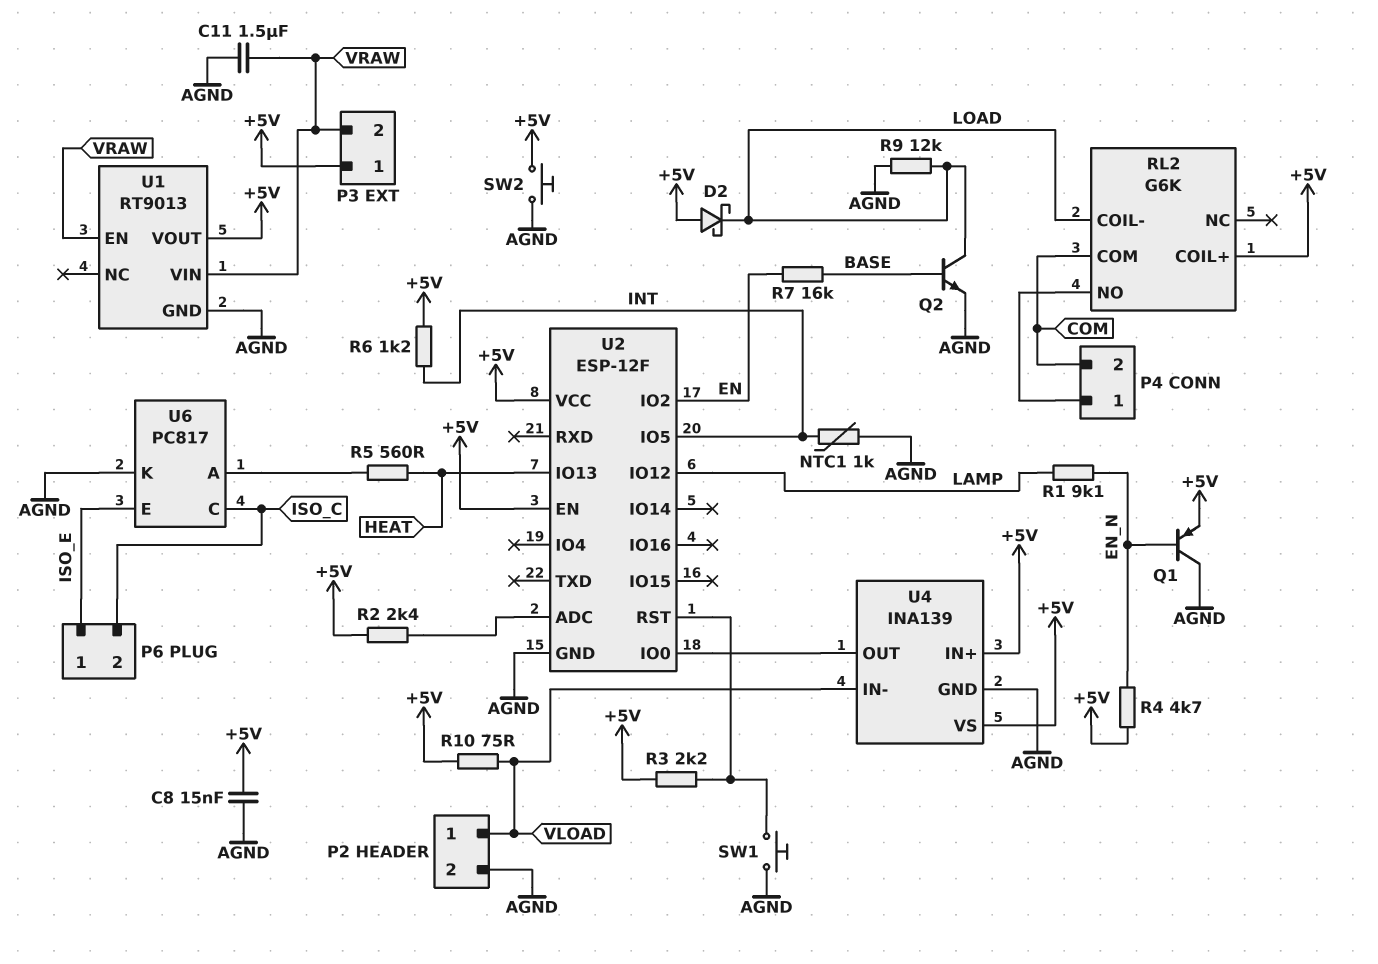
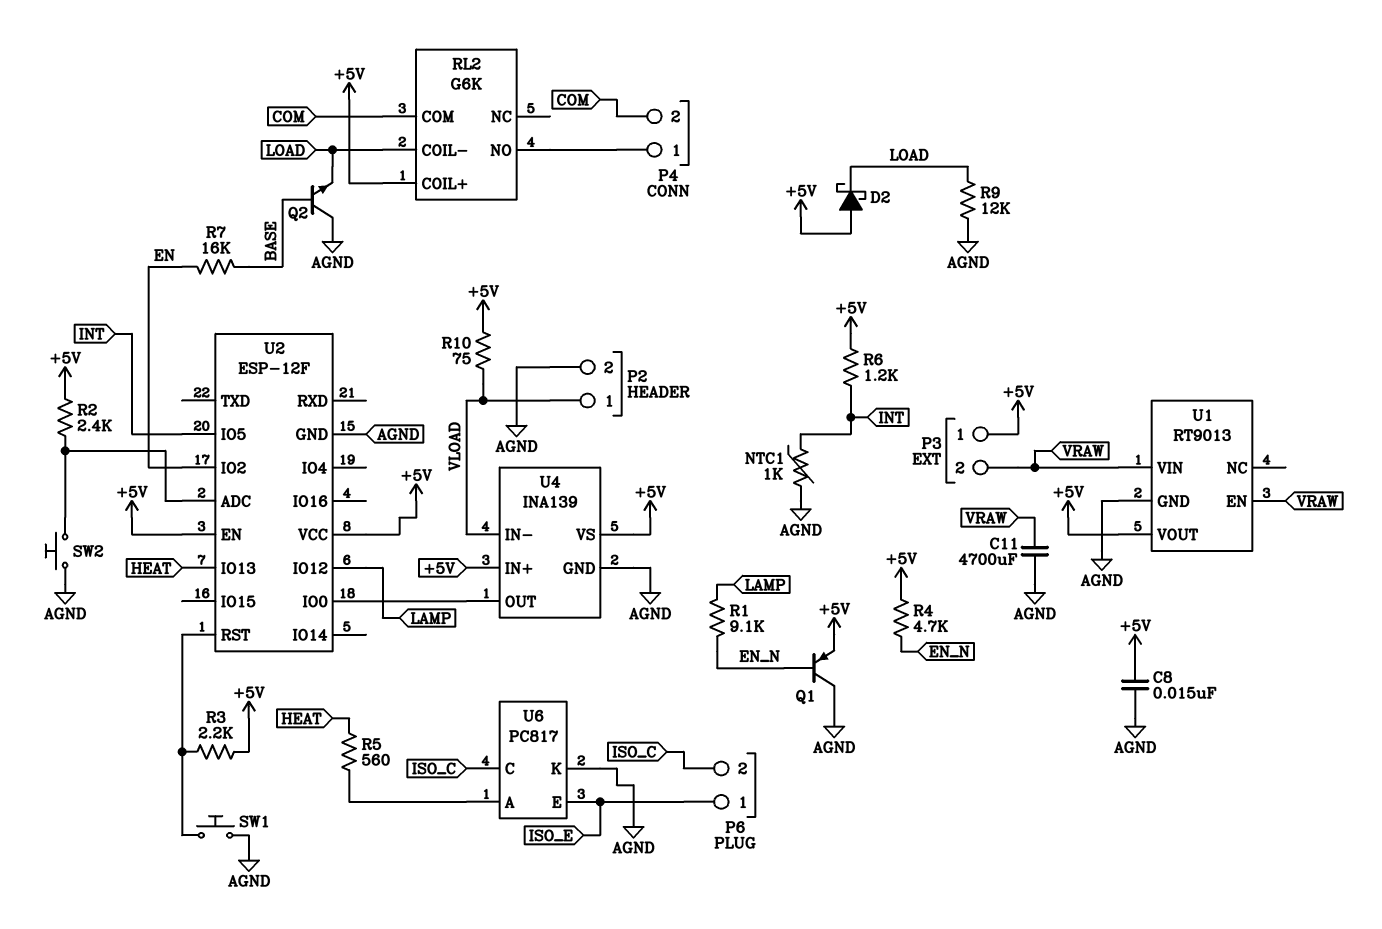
C11: 1.5uF (AGND, VRAW) -> 4700uF (AGND, VRAW)
Q2: NPN (B BASE, C LOAD, E AGND) -> NPN (B BASE, C AGND, E LOAD)
SW2: button (+5V, AGND) -> button (AGND, U2/ADC)

